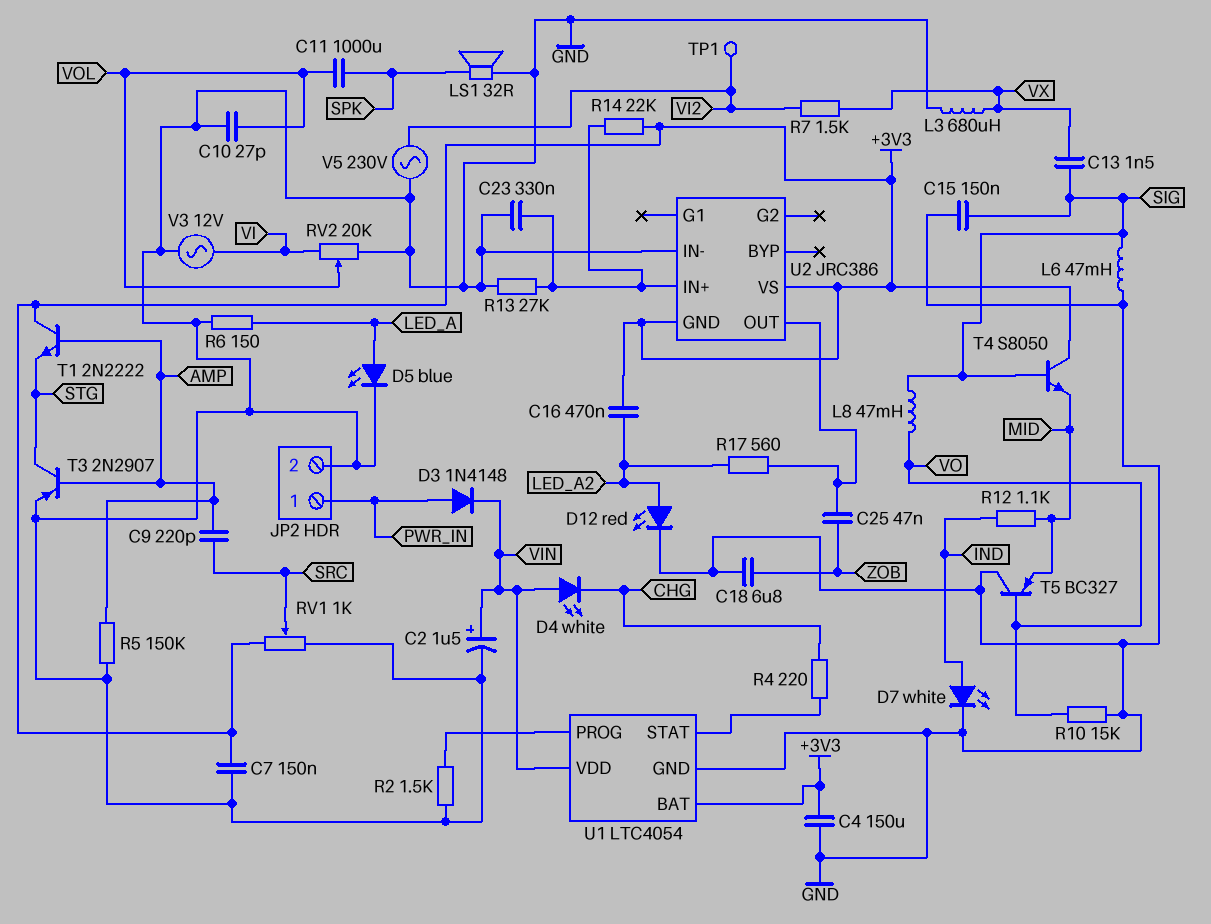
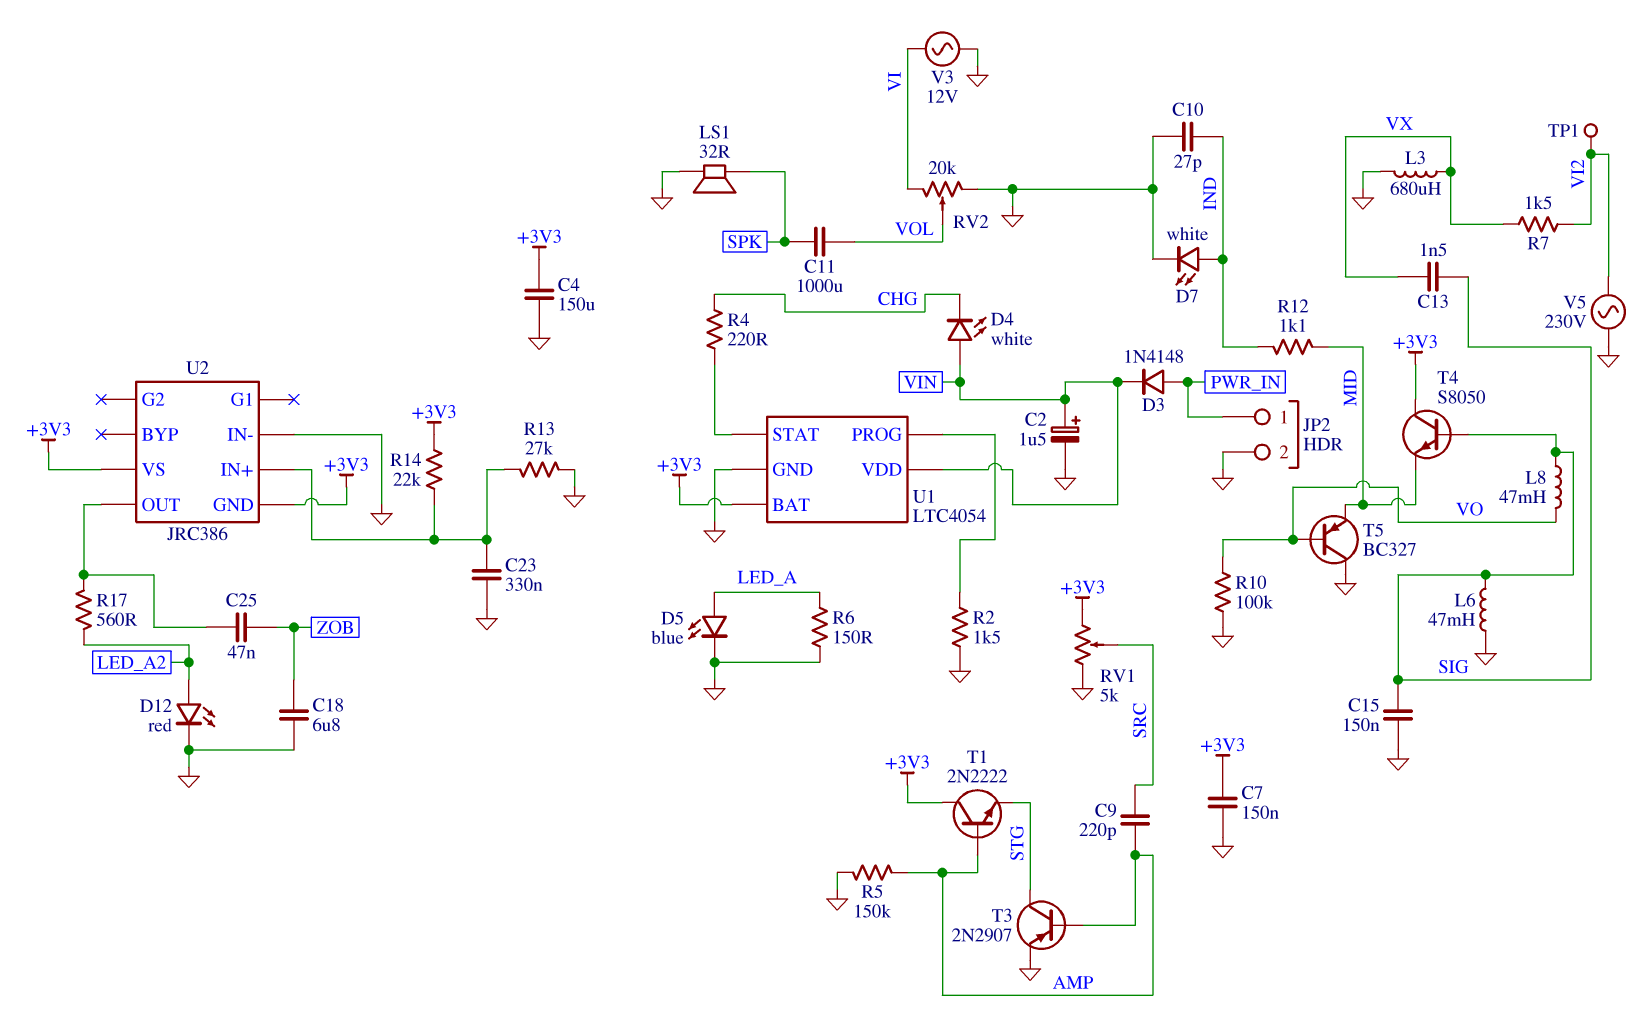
C10: 27pF (GND, VOL) -> 27pF (GND, IND)
C16: 470nF (+3V3, LED_A2) -> none
R10: 15k (GND, VO) -> 100k (GND, VO)
RV1: 1k (+3V3, GND, wiper SRC) -> 5k (+3V3, GND, wiper SRC)

